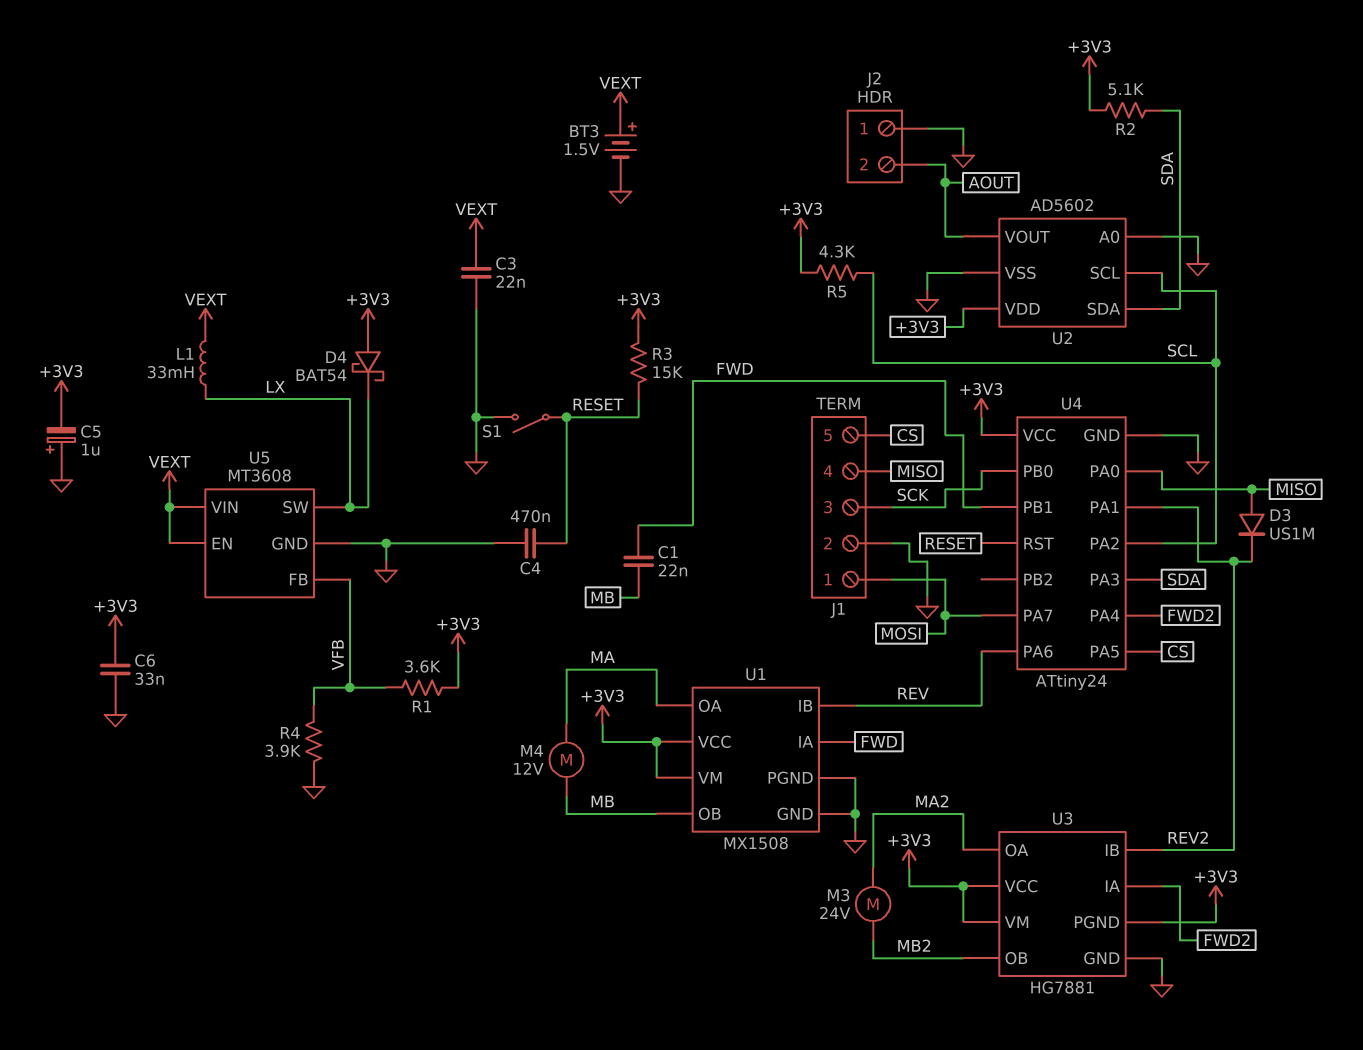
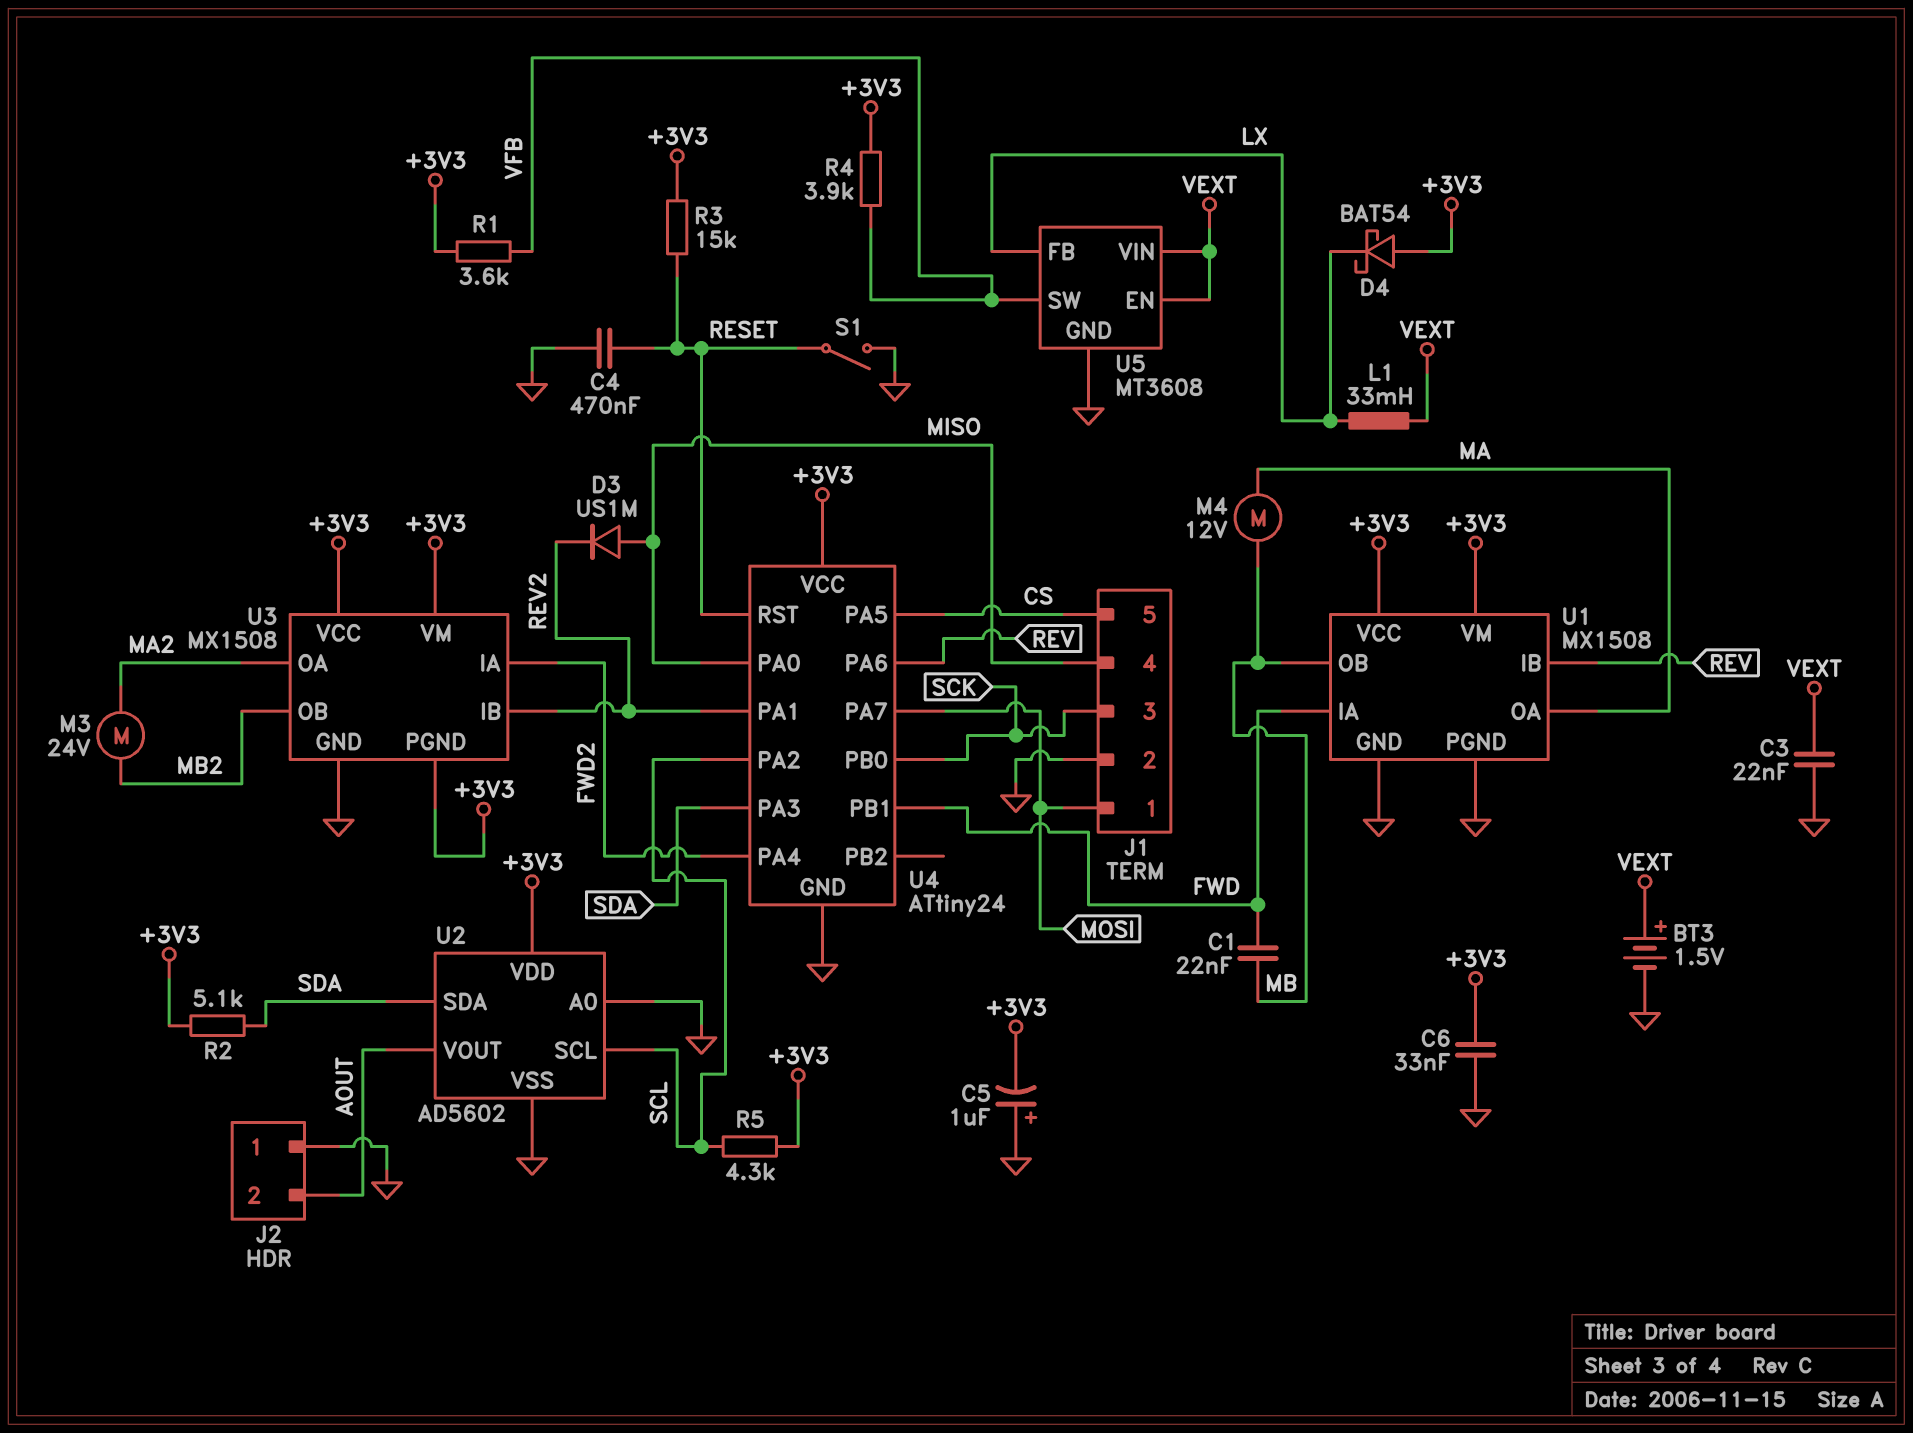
R4: 3.9k (GND, VFB) -> 3.9k (+3V3, VFB)
U3: HG7881 -> MX1508
U5 pin FB: VFB -> LX
U5 pin SW: LX -> VFB

